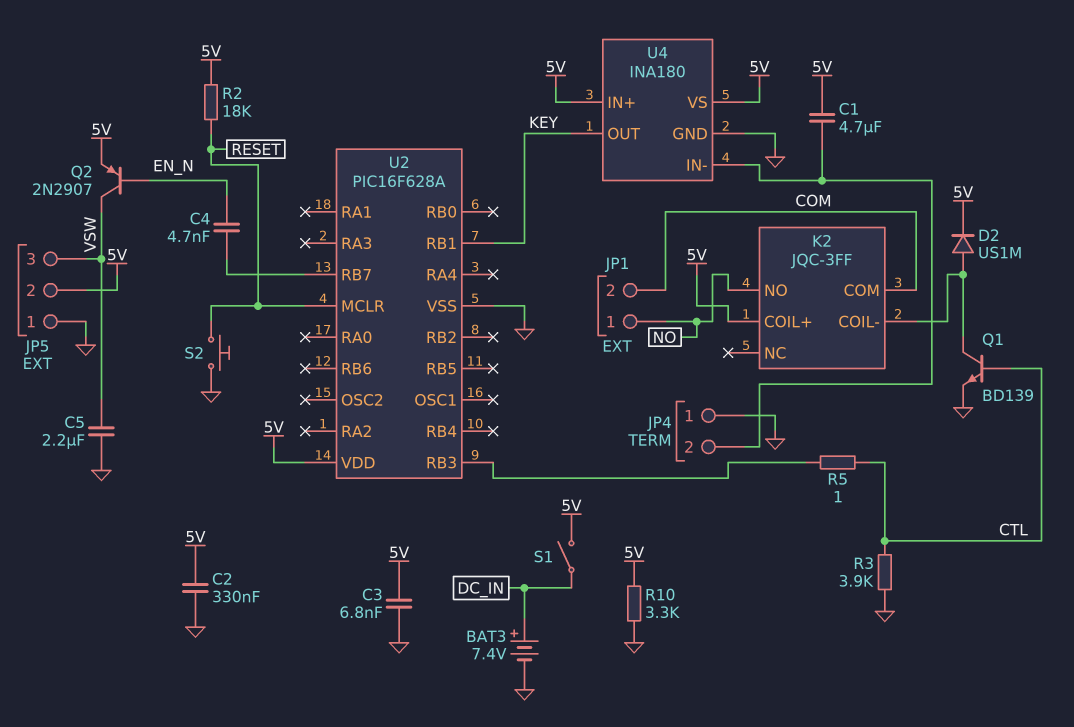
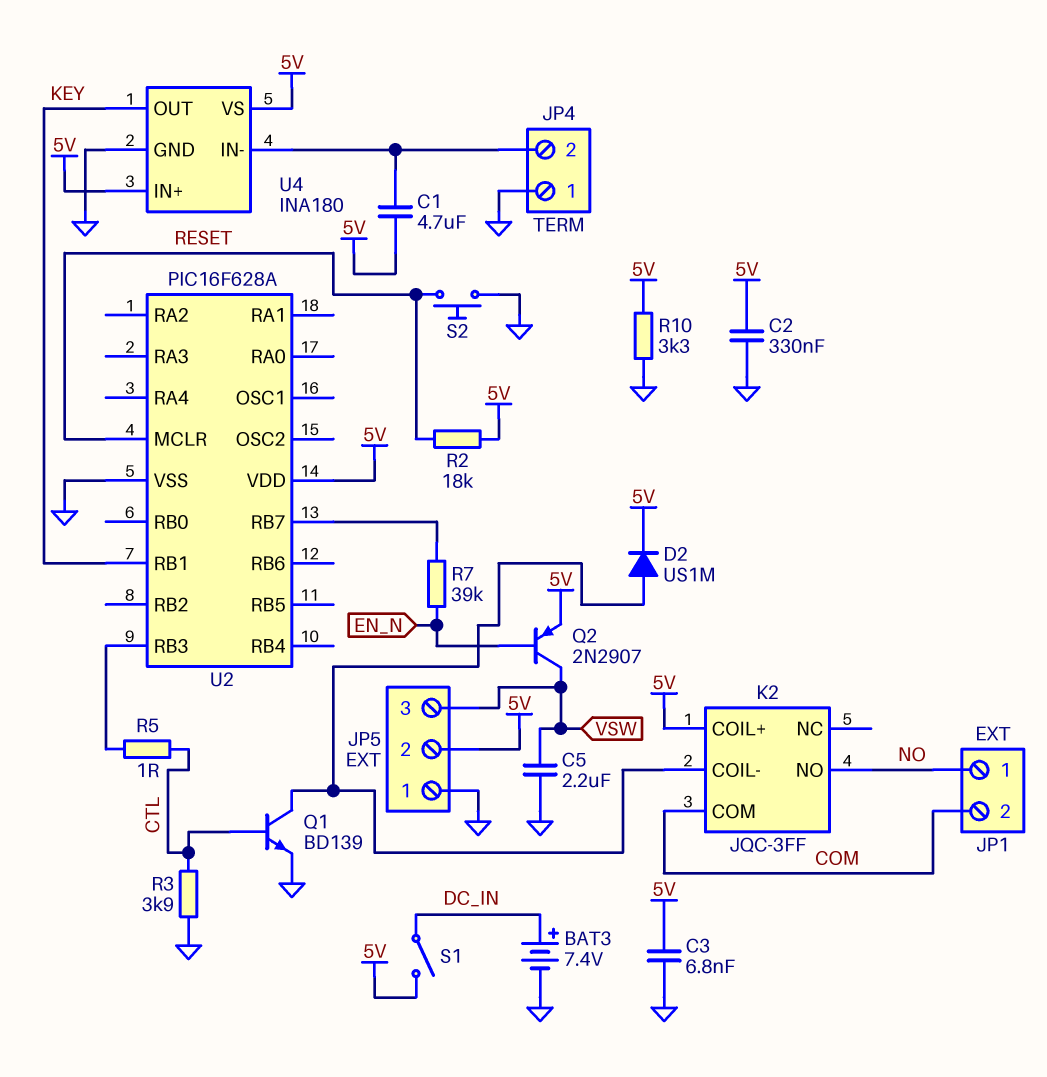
C4: 4.7nF (EN_N, U2/RB7) -> none
R7: none -> 39k (EN_N, U2/RB7)

